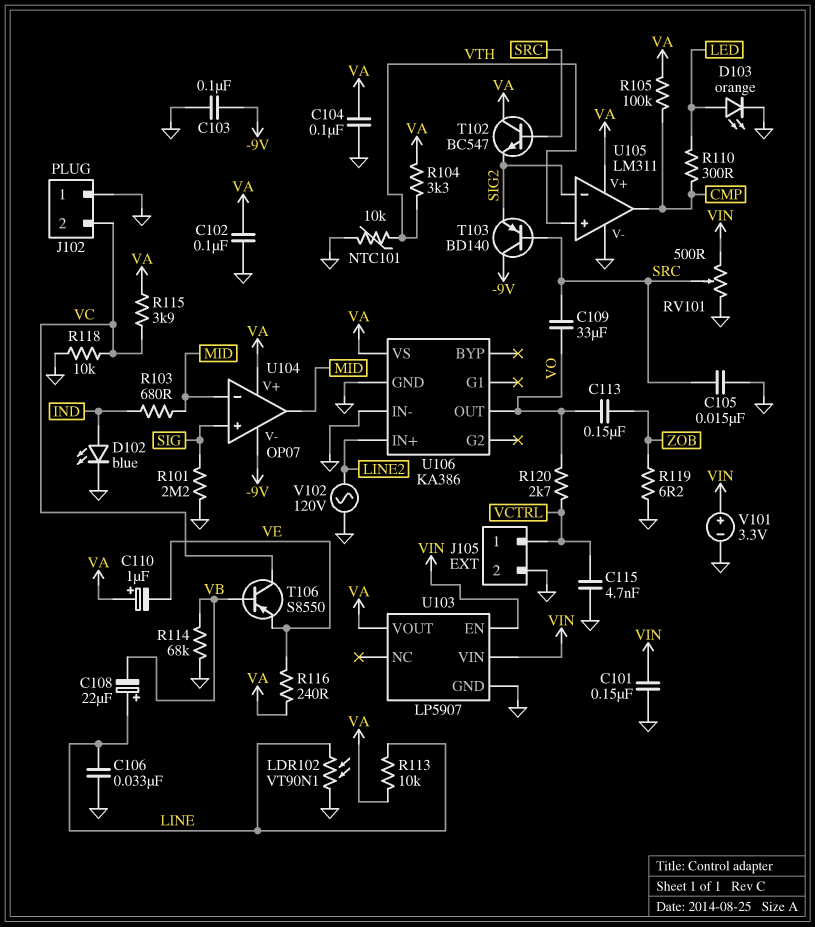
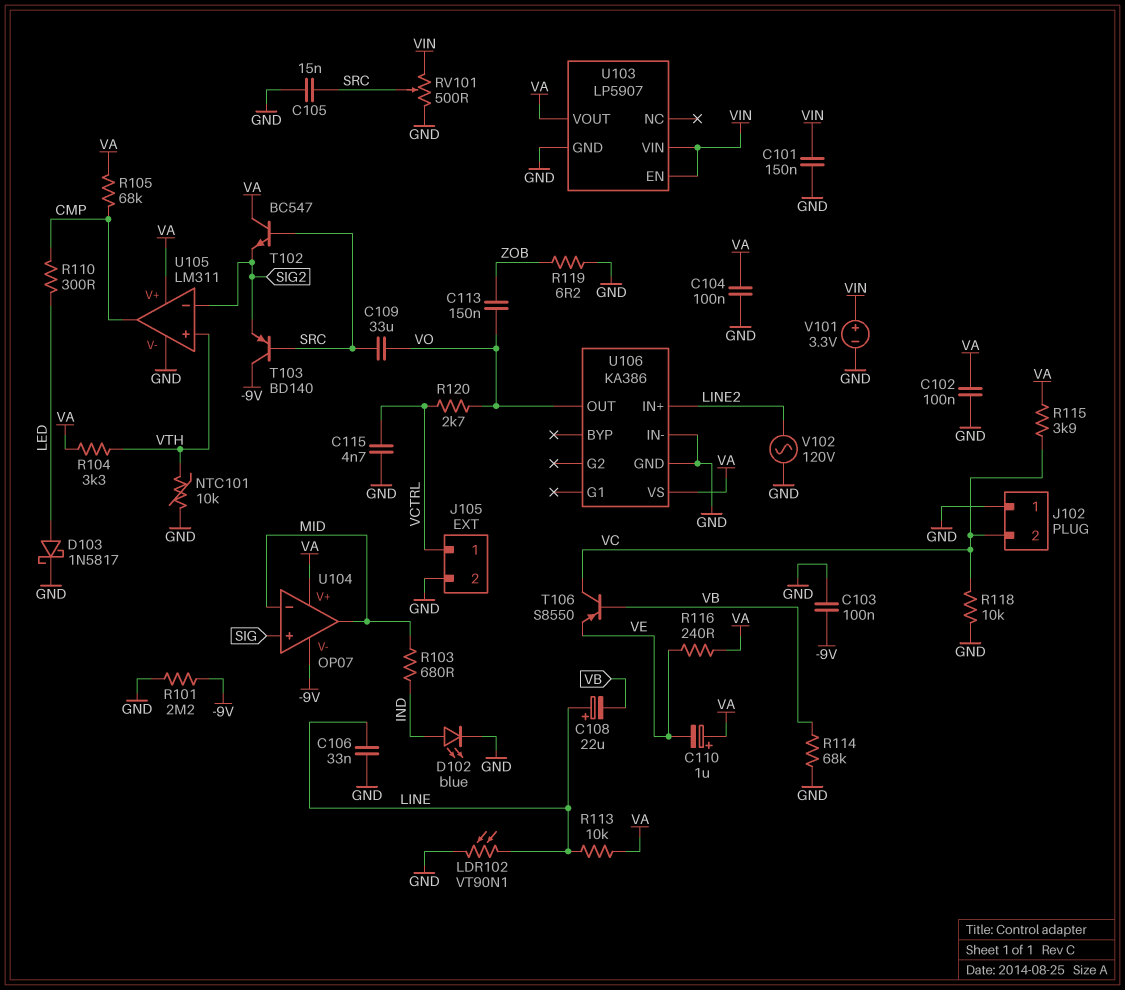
D103: LED orange (A LED, K GND) -> schottky 1N5817 (A LED, K GND)
R101: 2.2M (GND, SIG) -> 2.2M (-9V, GND)
R105: 100k (CMP, VA) -> 68k (CMP, VA)

